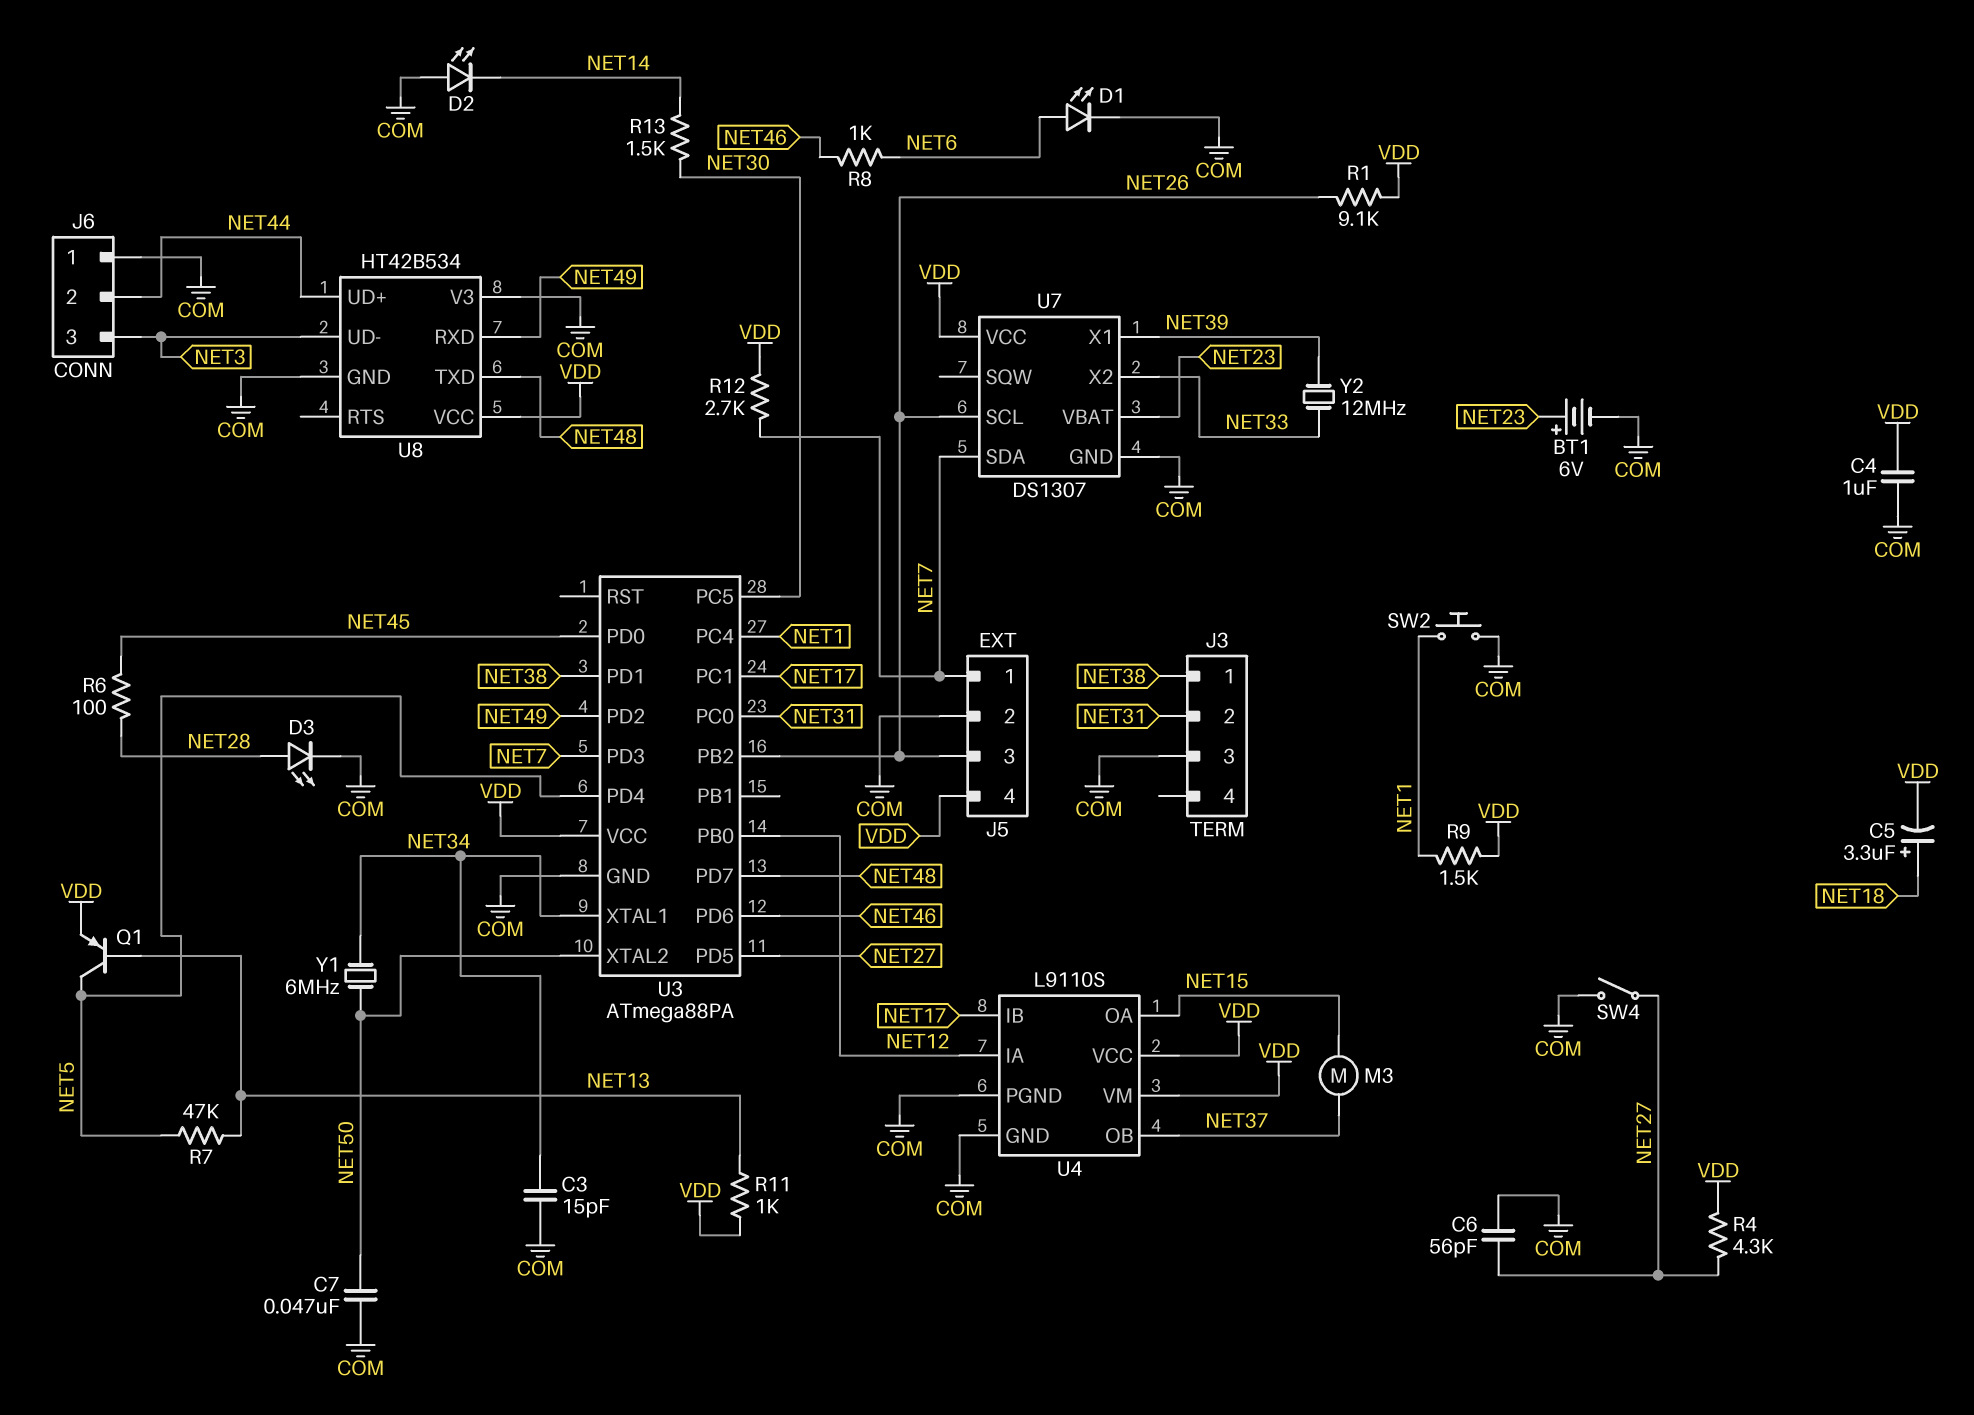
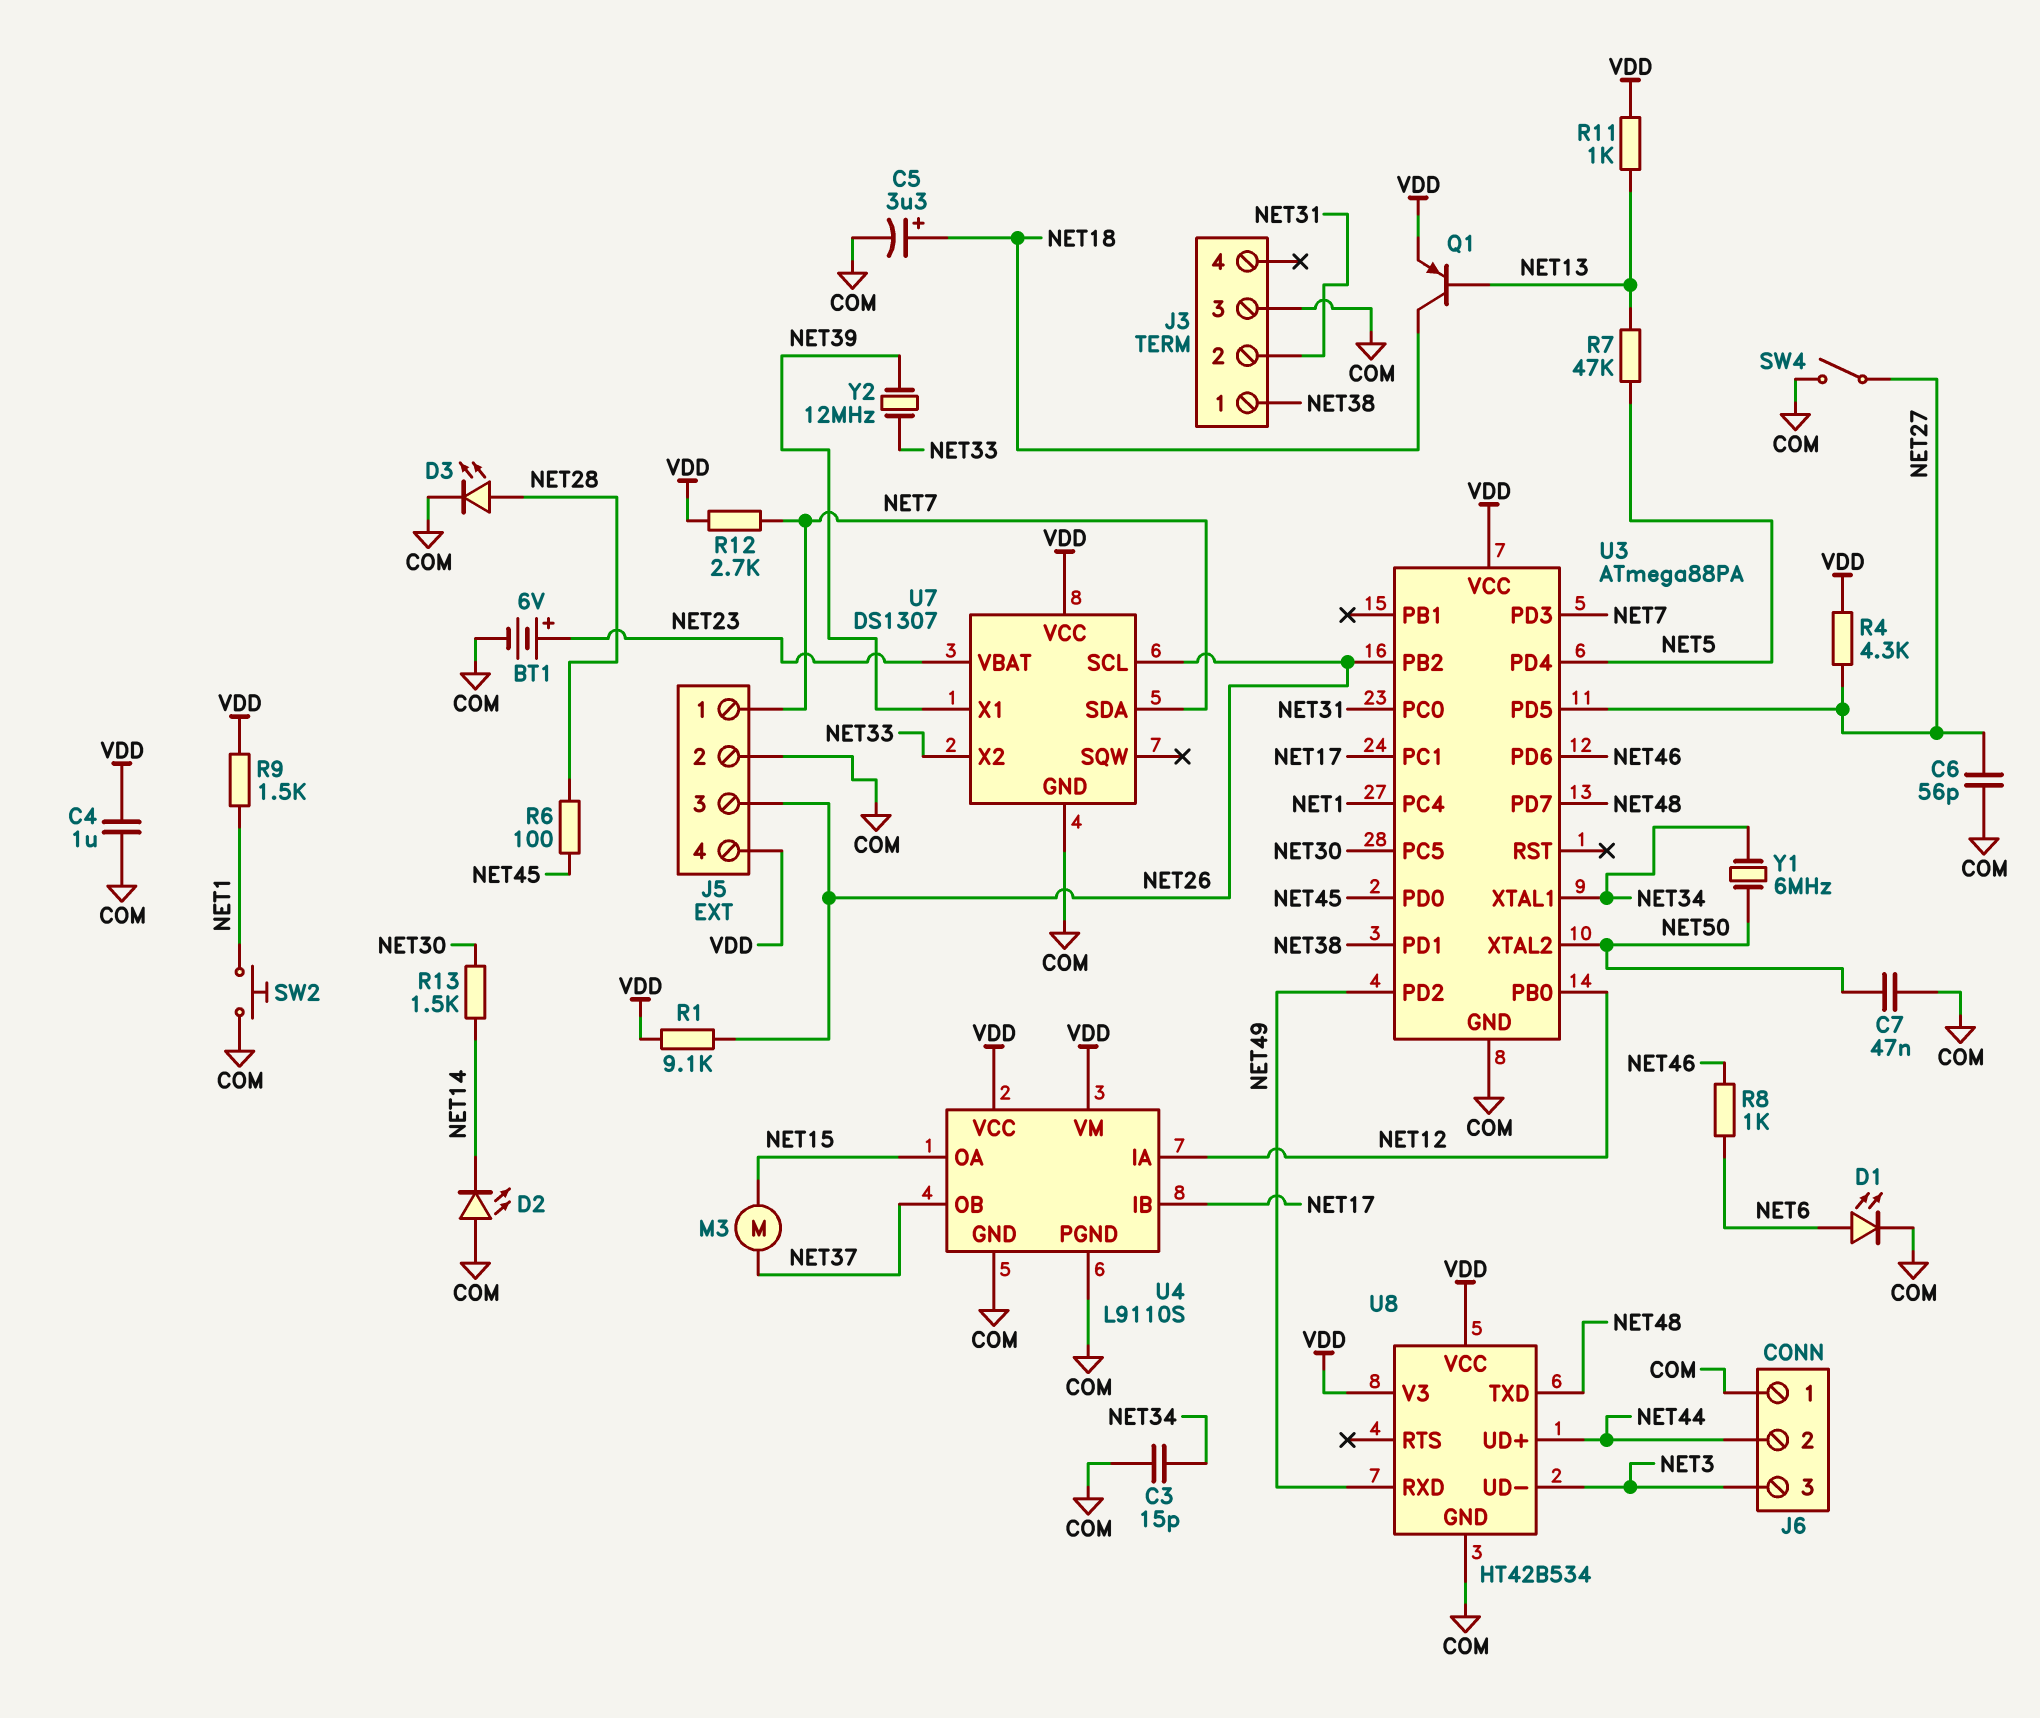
C5: 3.3uF (plus NET18, minus VDD) -> 3.3uF (plus NET18, minus COM)
Q1: PNP (B NET13, C NET5, E VDD) -> PNP (B NET13, C NET18, E VDD)
U8 pin V3: COM -> VDD

